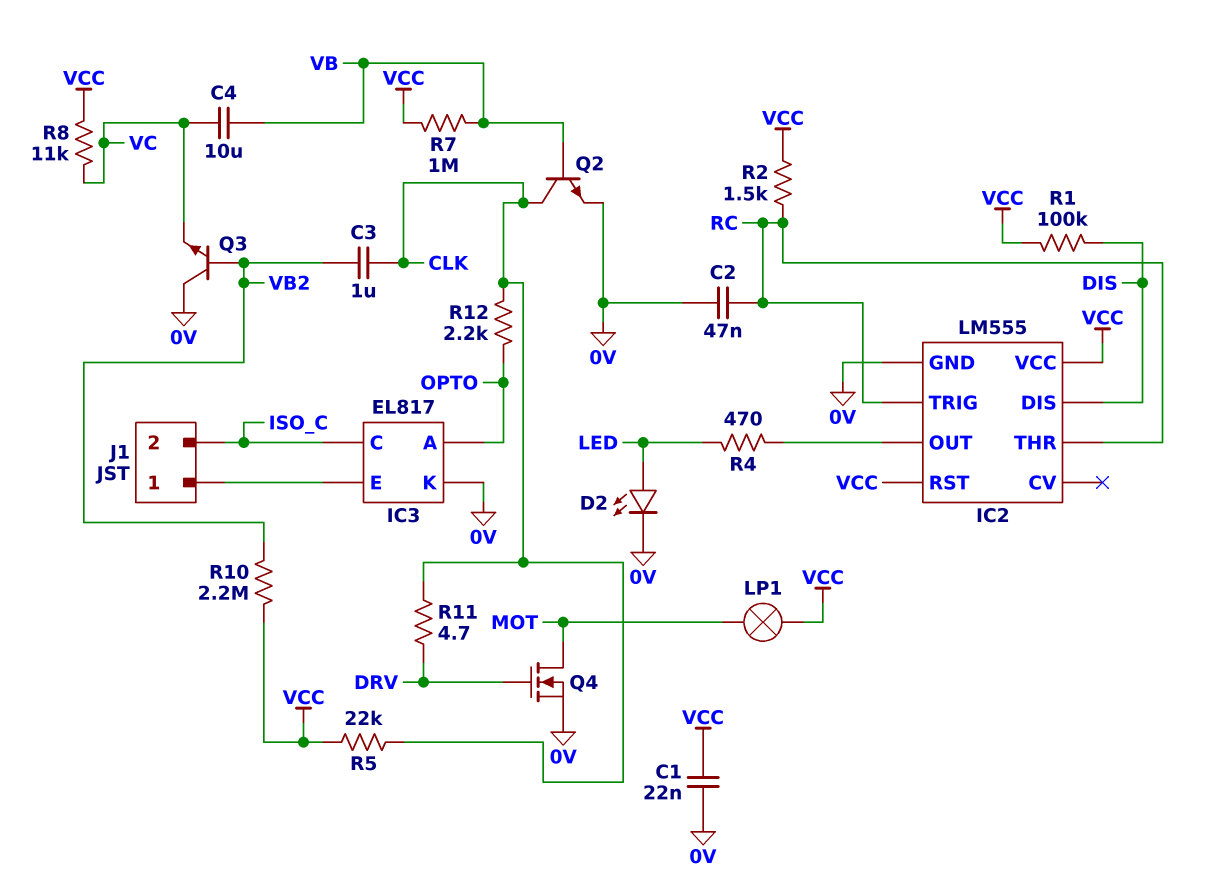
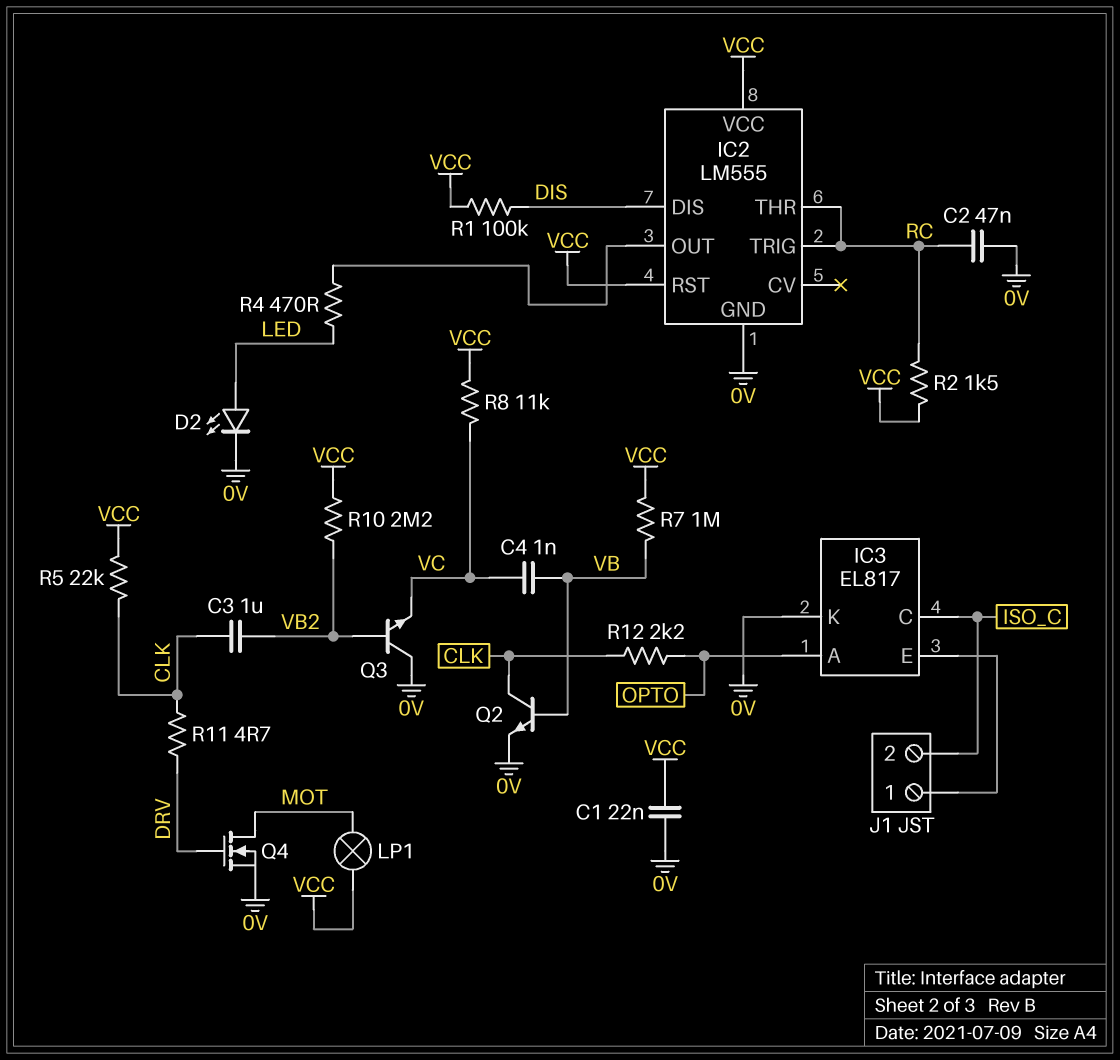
C4: 10uF (VB, VC) -> 1nF (VB, VC)

